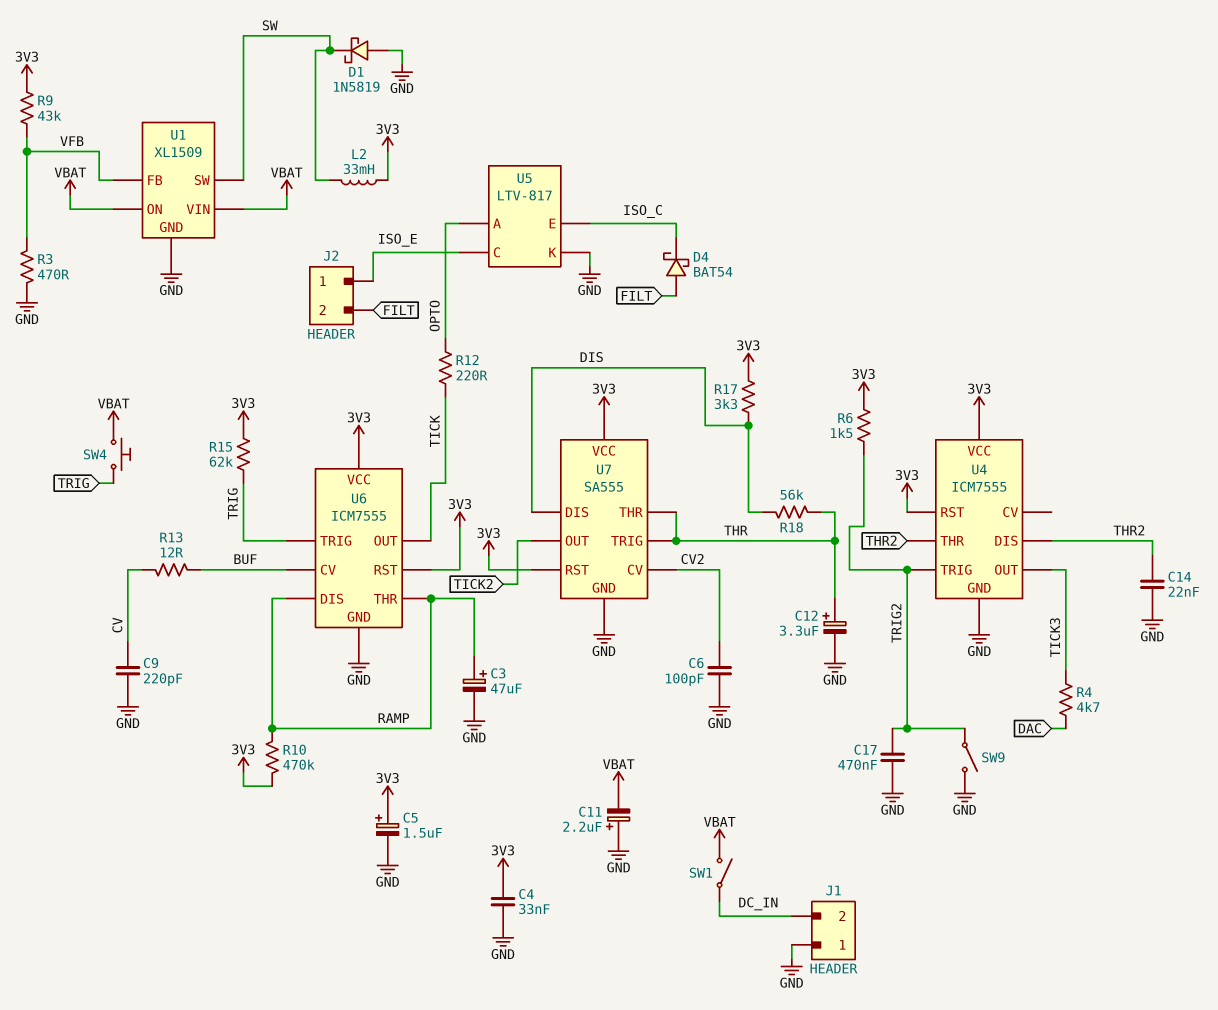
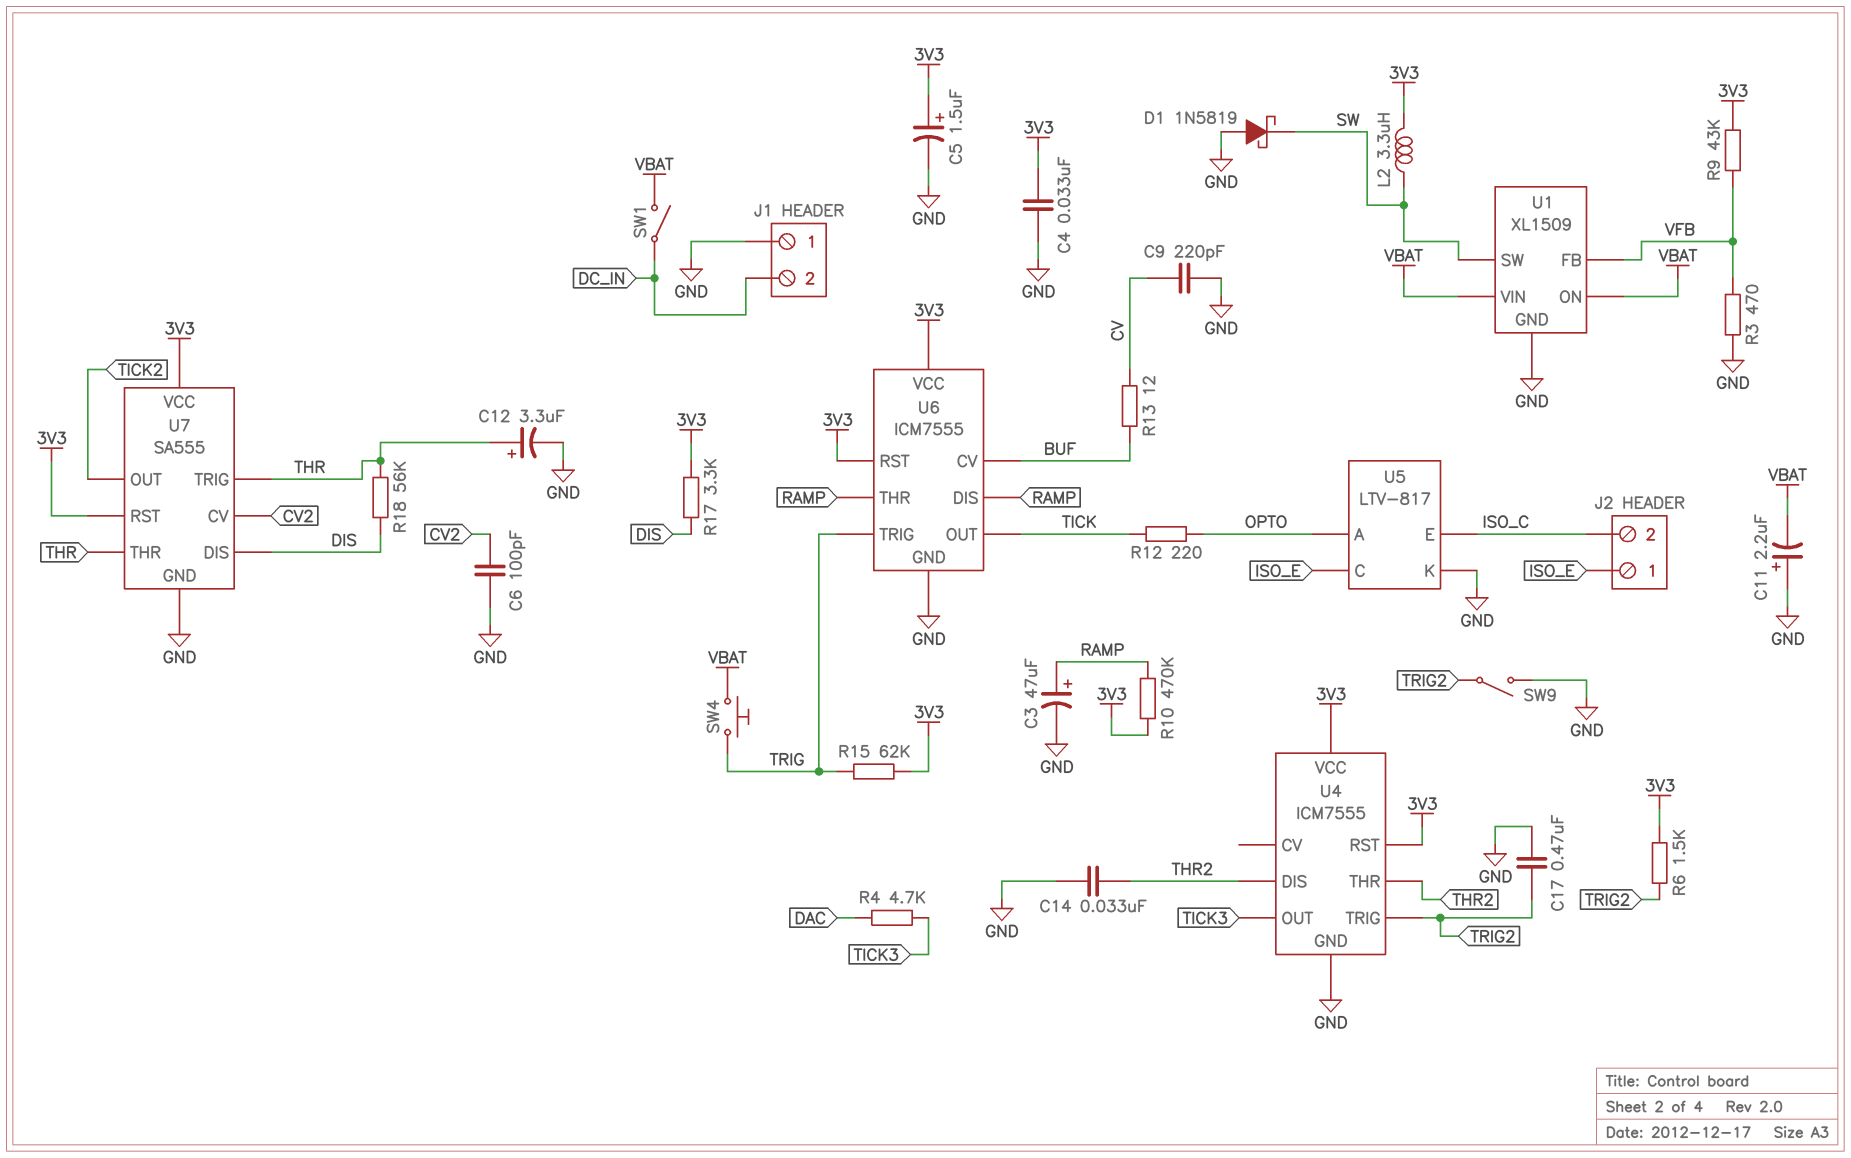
C14: 22nF (GND, THR2) -> 33nF (GND, THR2)
D4: schottky BAT54 (A FILT, K ISO_C) -> none
J2 pin 2: FILT -> ISO_C
L2: 33mH (3V3, SW) -> 3.3uH (3V3, SW)

